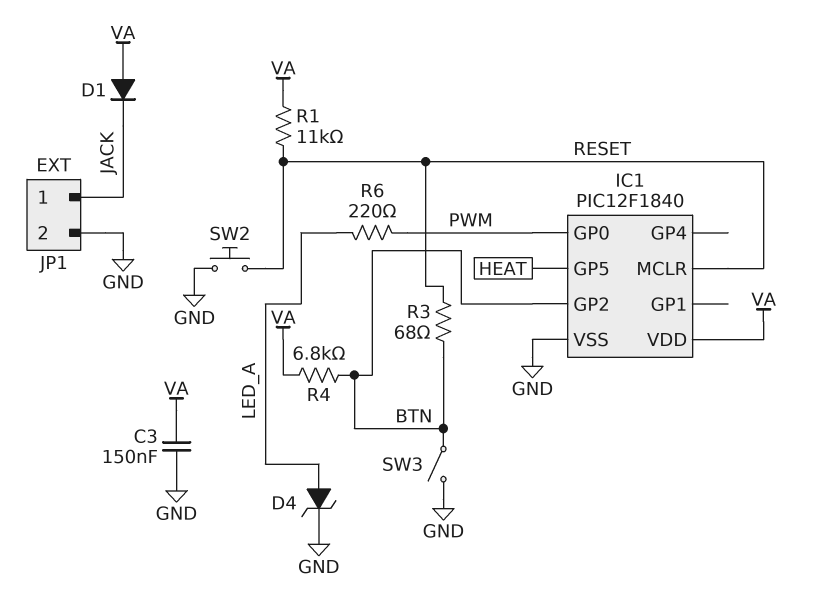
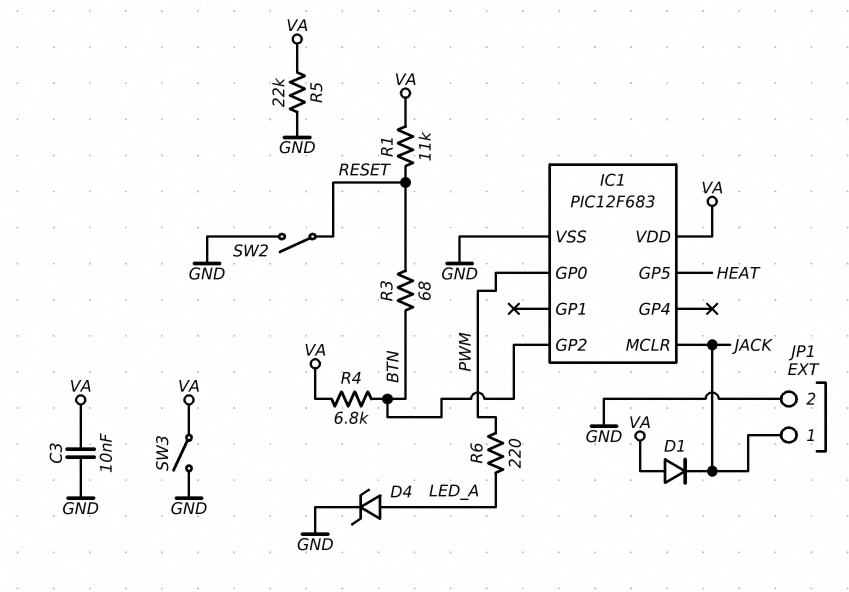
C3: 150nF (GND, VA) -> 10nF (GND, VA)
IC1: PIC12F1840 -> PIC12F683
IC1 pin MCLR: RESET -> JACK
R5: none -> 22k (GND, VA)
SW2: button (GND, RESET) -> switch (GND, RESET)
SW3: switch (BTN, GND) -> switch (GND, VA)

